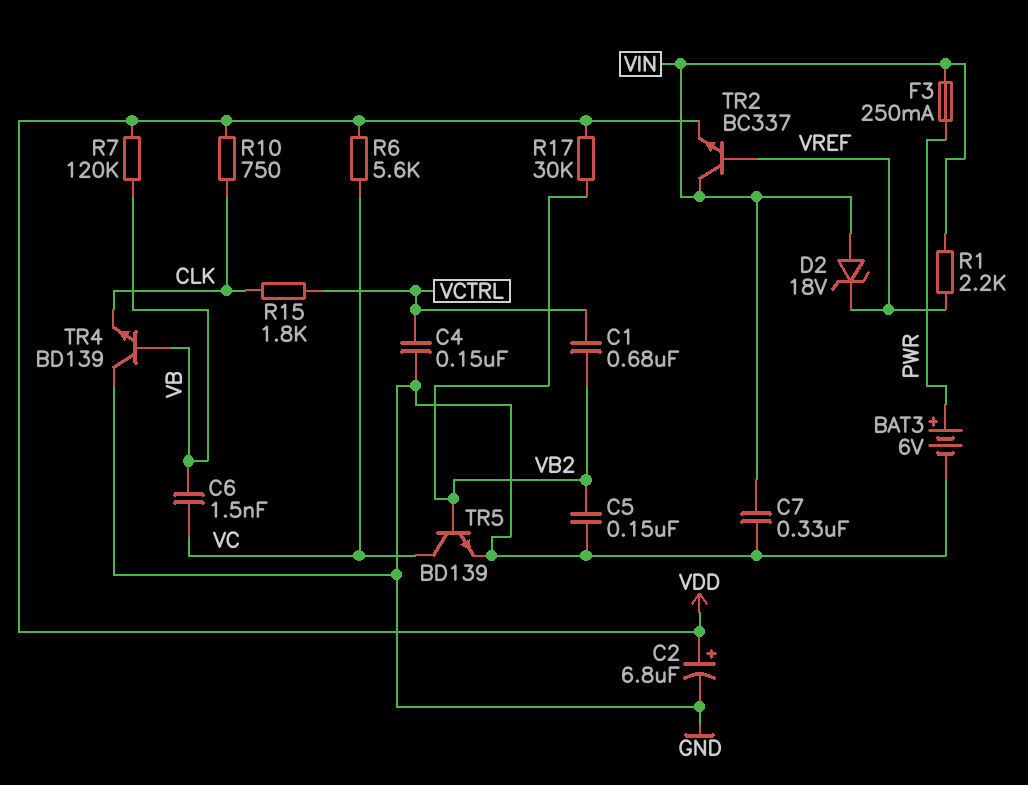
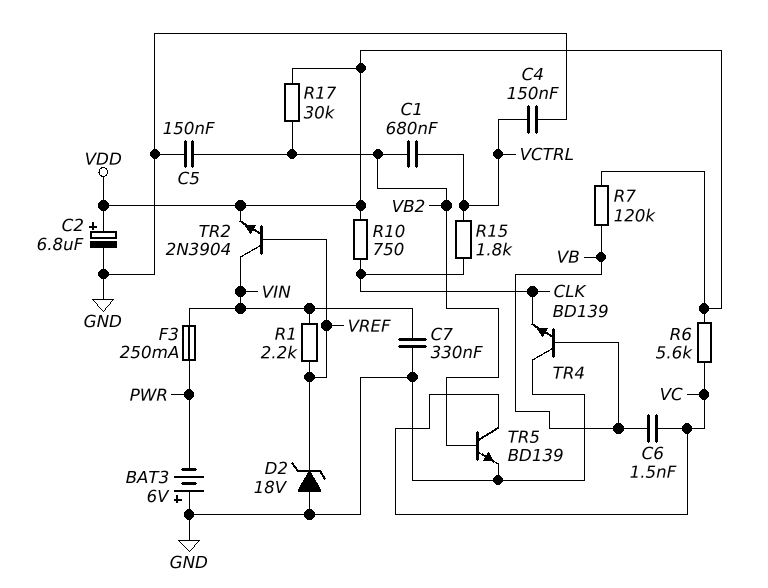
BAT3: 6V (plus PWR, minus GND) -> 6V (plus GND, minus PWR)
D2: zener 18V (A VIN, K VREF) -> zener 18V (A GND, K VREF)
TR2: NPN BC337 (B VREF, C VIN, E VDD) -> NPN 2N3904 (B VREF, C VIN, E VDD)

